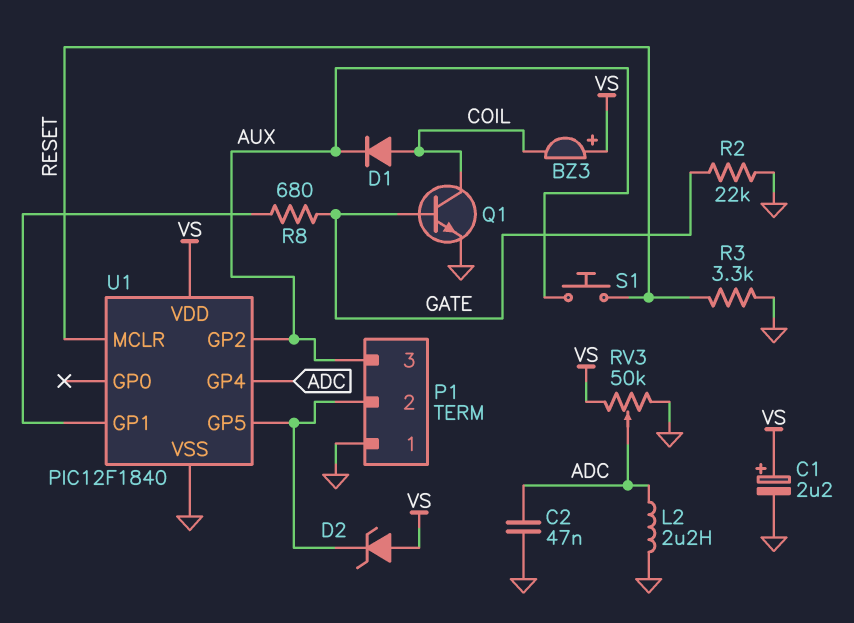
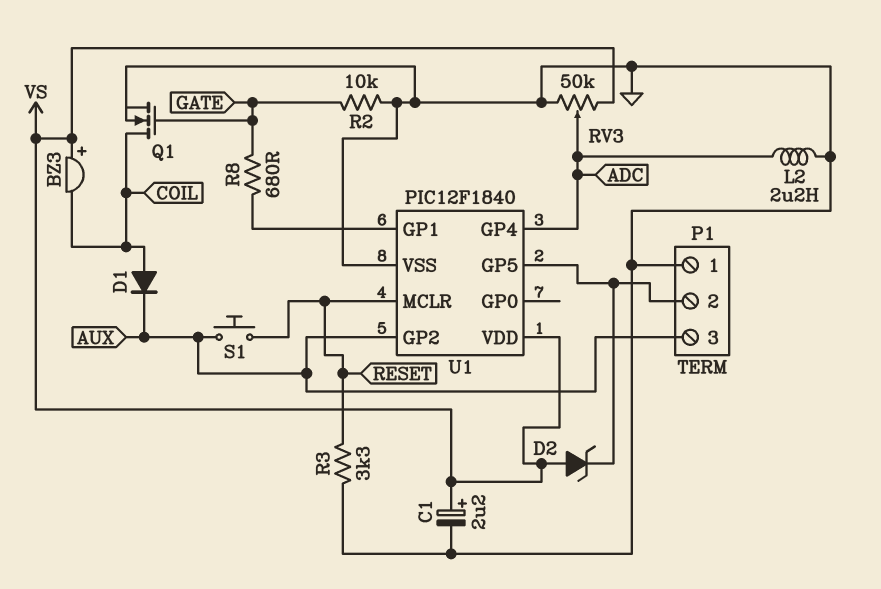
C2: 47nF (ADC, GND) -> none
Q1: NPN (B GATE, C COIL, E GND) -> NMOS (G GATE, D COIL, S GND)
R2: 22k (GATE, GND) -> 10k (GATE, GND)

